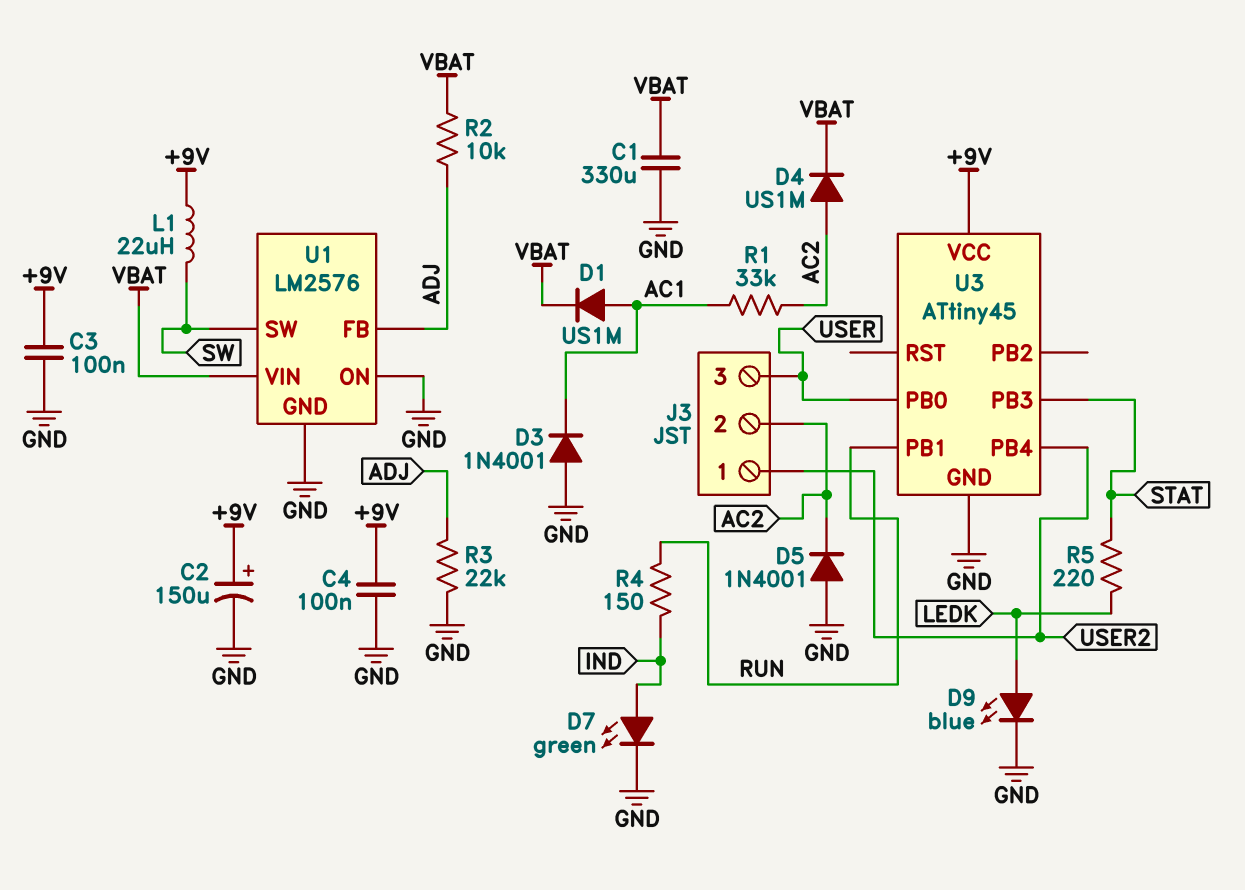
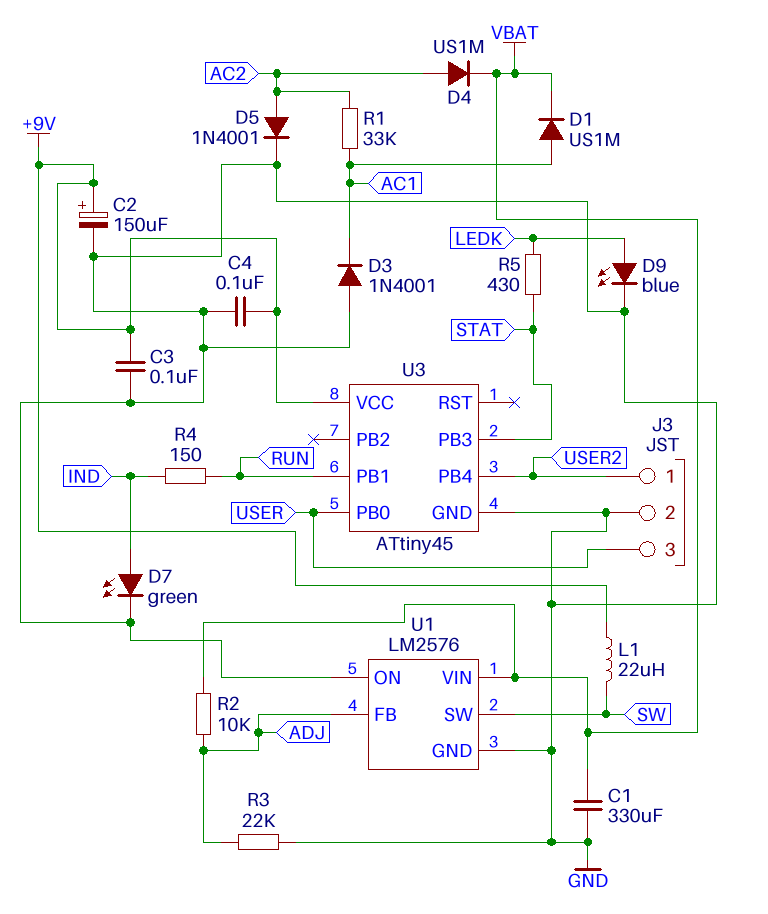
D5: diode 1N4001 (A GND, K AC2) -> diode 1N4001 (A AC2, K GND)
J3 pin 2: AC2 -> GND
R5: 220 (LEDK, STAT) -> 430 (LEDK, STAT)

